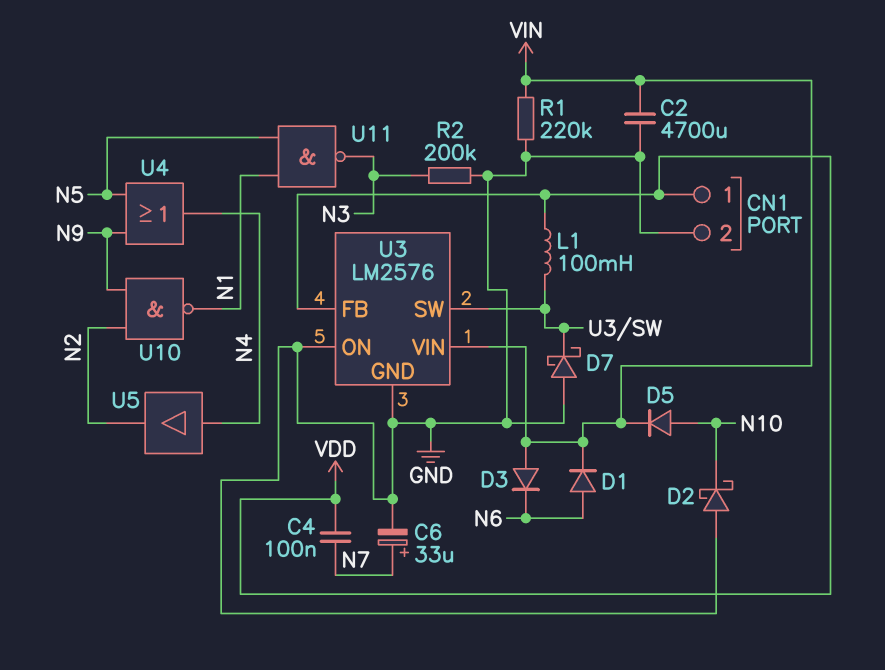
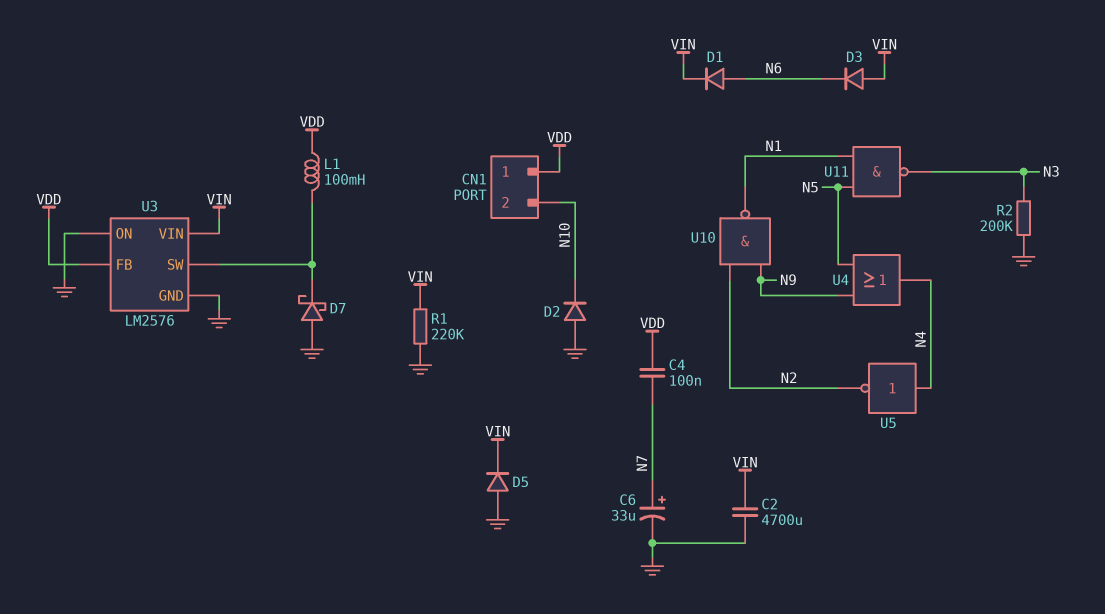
CN1 pin 2: GND -> N10
D2: schottky (A GND, K N10) -> diode (A GND, K N10)
D5: diode (A N10, K VIN) -> diode (A GND, K VIN)
U5: buffer (in N4, out N2) -> NOT (in N4, out N2)

